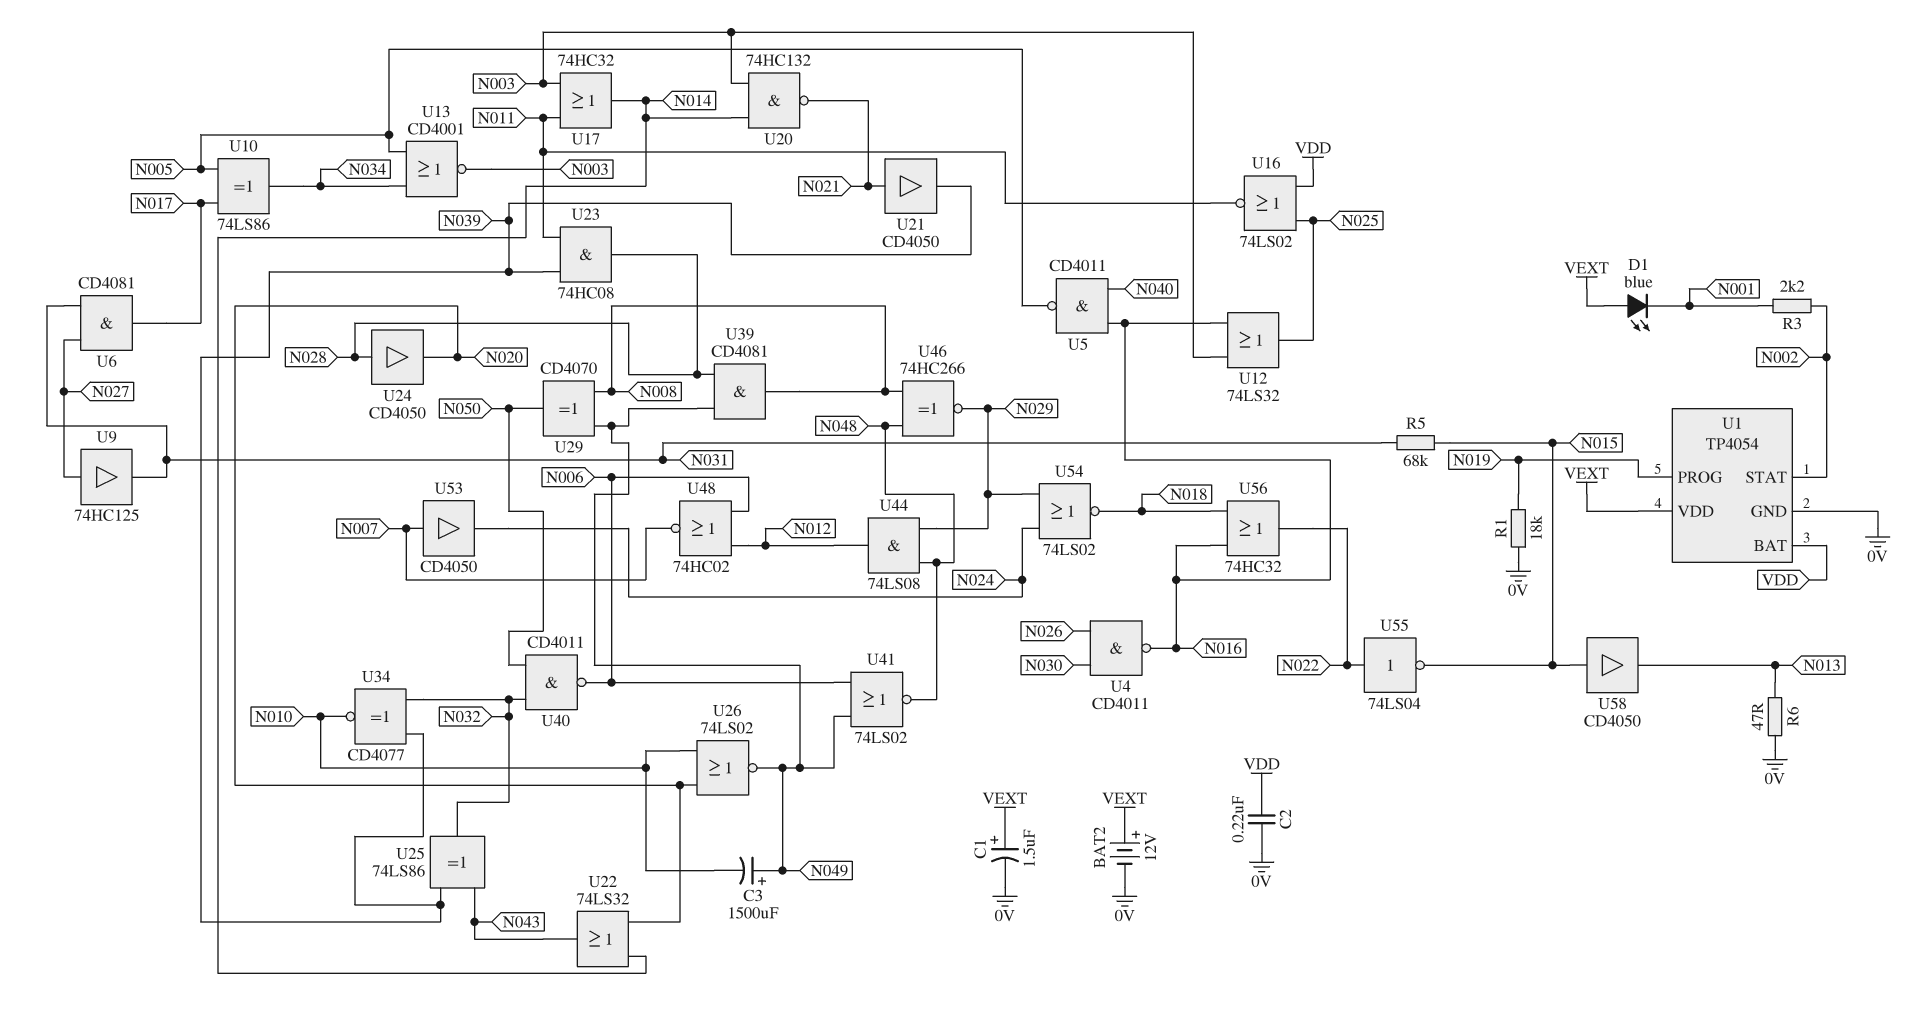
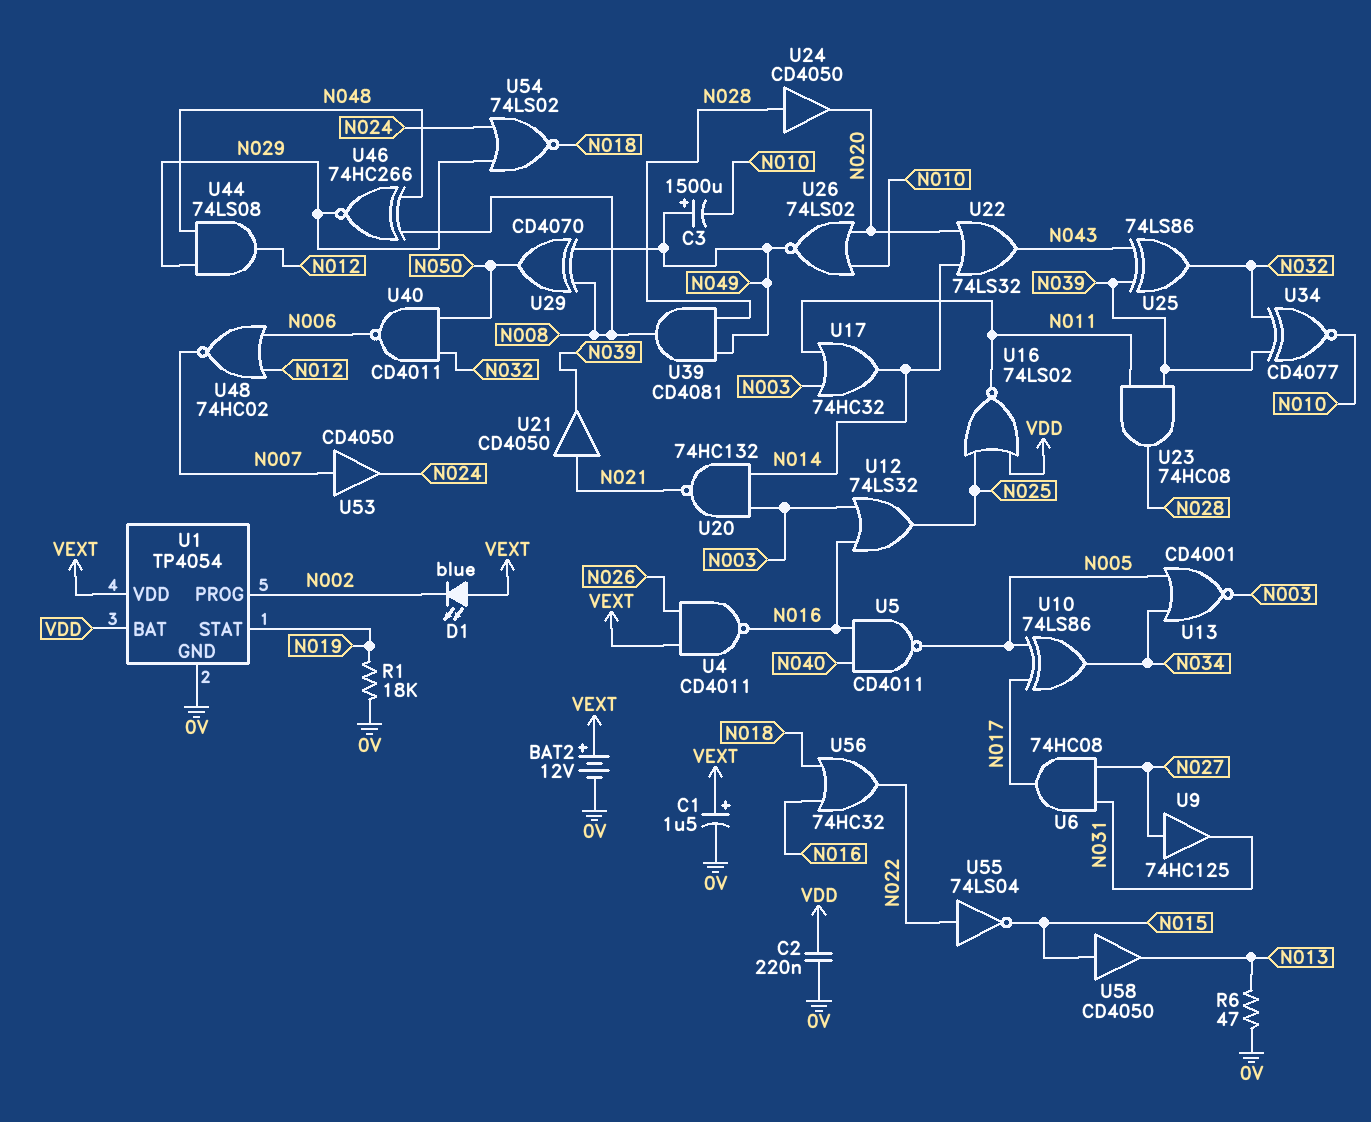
D1: LED blue (A VEXT, K N001) -> LED blue (A VEXT, K N002)
R3: 2.2k (N001, N002) -> none
R5: 68k (N015, N031) -> none
U1 pin PROG: N019 -> N002
U1 pin STAT: N002 -> N019
U4: NAND CD4011 (in N026, in N030, out N016) -> NAND CD4011 (in N026, in VEXT, out N016)
U6: AND CD4081 (in N027, in N031, out N017) -> AND 74HC08 (in N027, in N031, out N017)
U41: NOR 74LS02 (in N006, in N049, out N048) -> none

